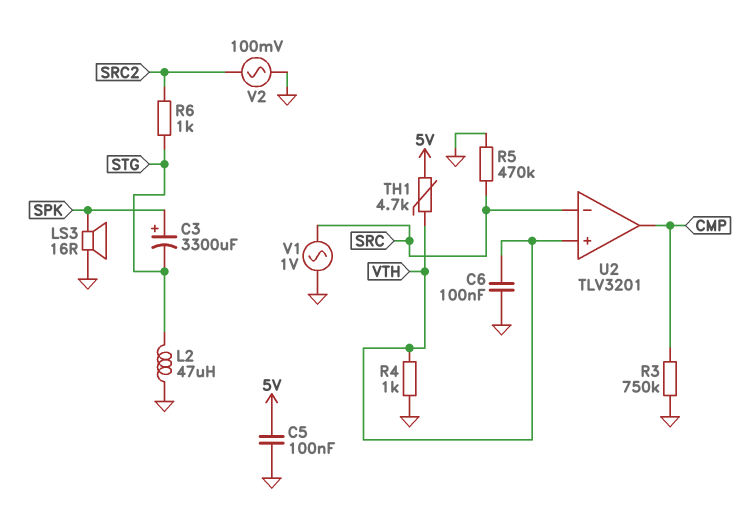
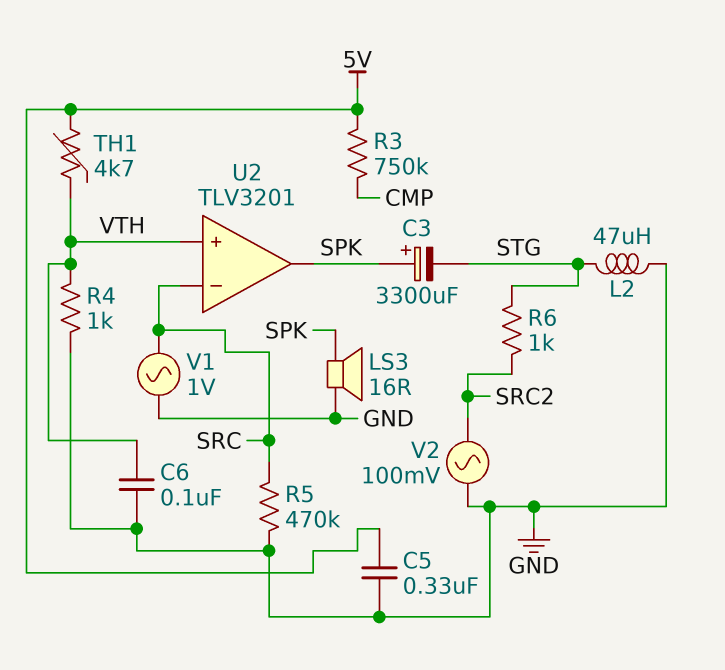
C5: 100nF (5V, GND) -> 330nF (5V, GND)
R3: 750k (CMP, GND) -> 750k (5V, CMP)
U2 pin out: CMP -> SPK

